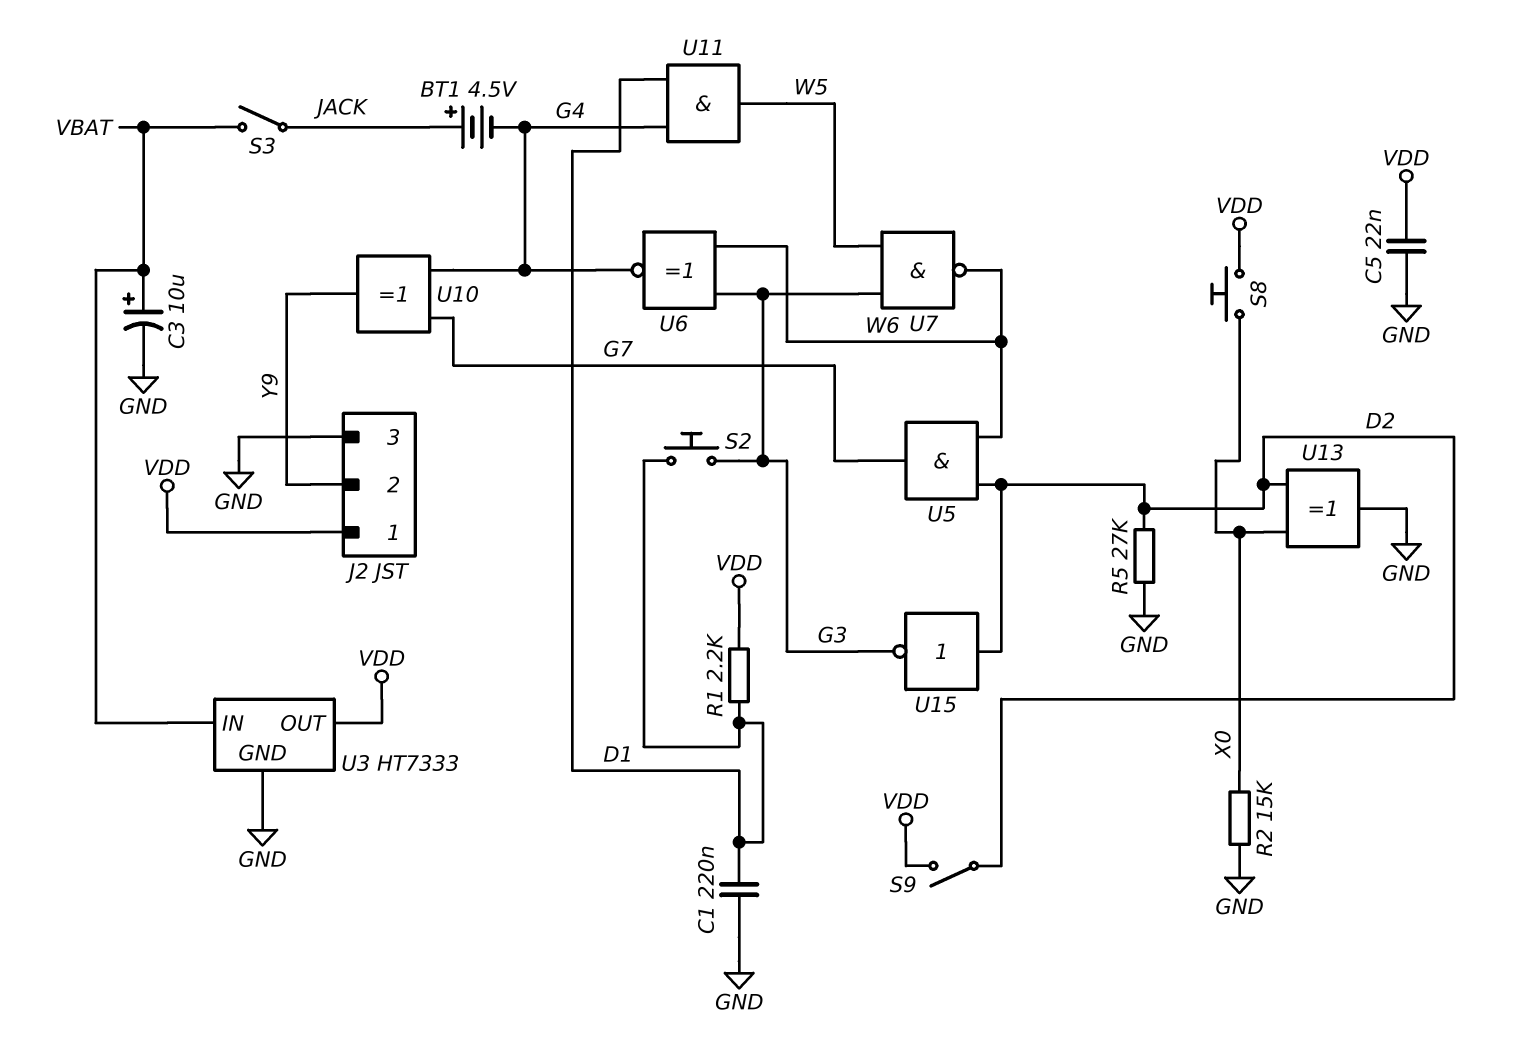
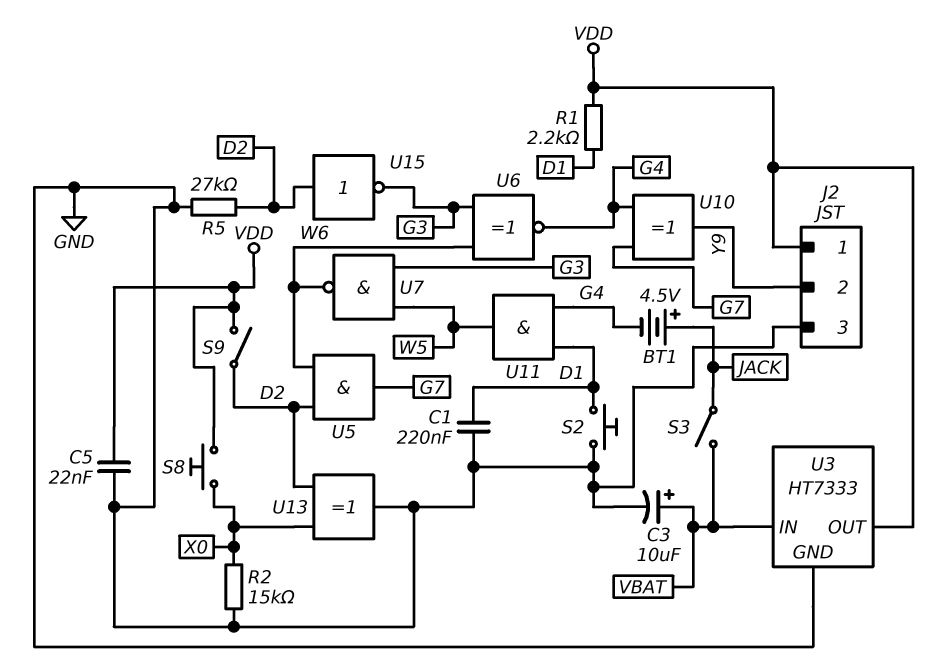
S2: button (D1, G3) -> button (D1, GND)

